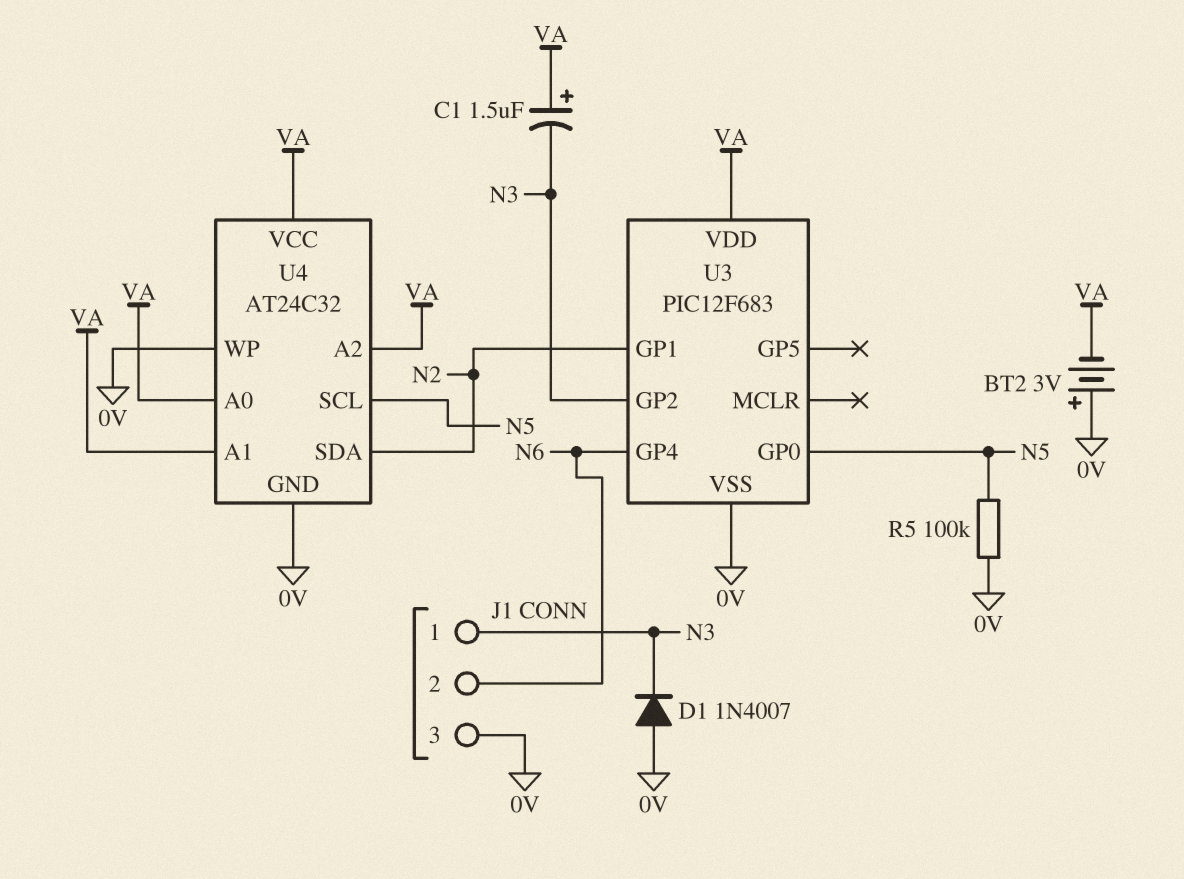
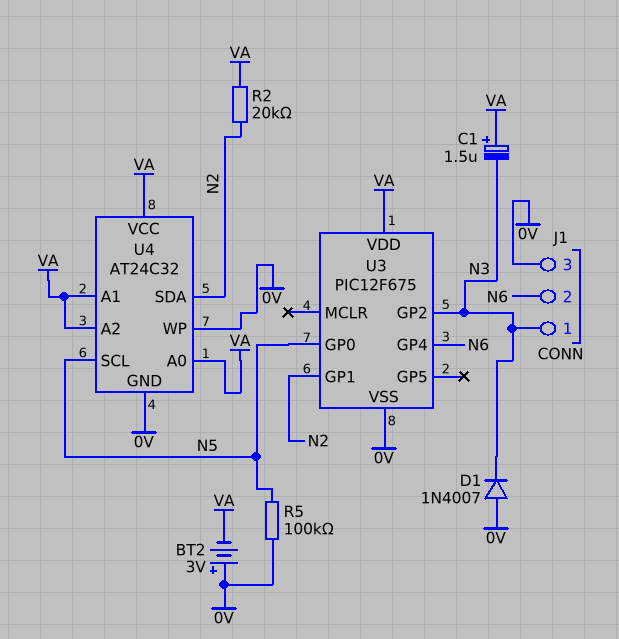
R2: none -> 20k (N2, VA)
U3: PIC12F683 -> PIC12F675

